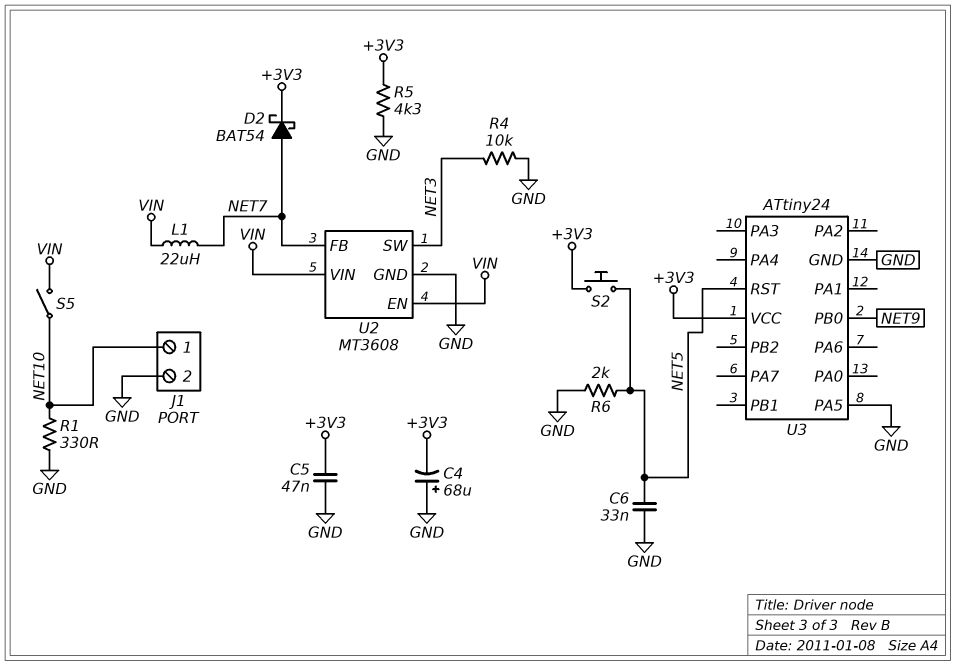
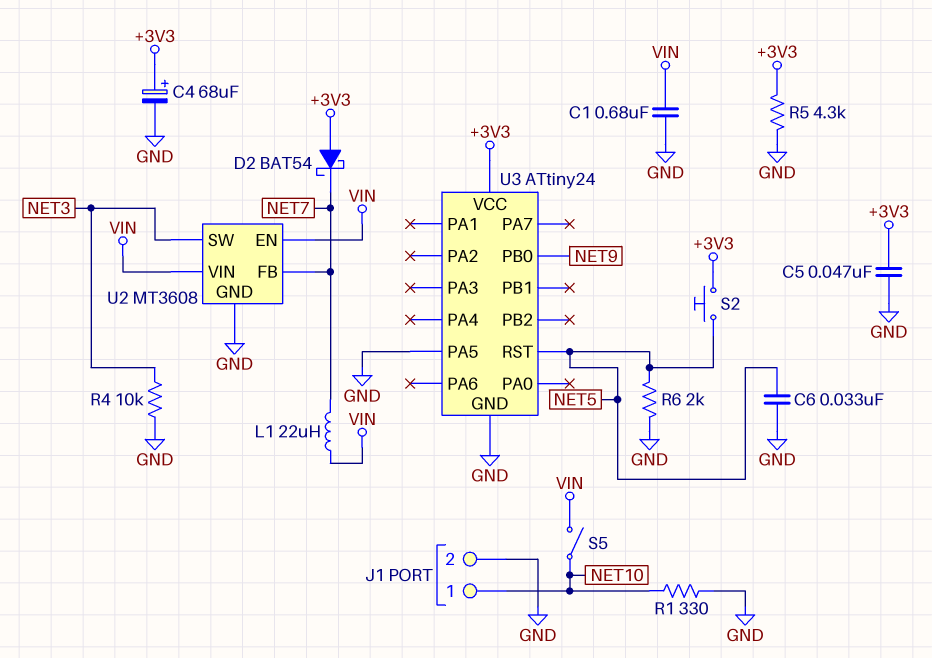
C1: none -> 680nF (GND, VIN)
C4: 68uF (plus GND, minus +3V3) -> 68uF (plus +3V3, minus GND)
D2: schottky BAT54 (A NET7, K +3V3) -> schottky BAT54 (A +3V3, K NET7)

